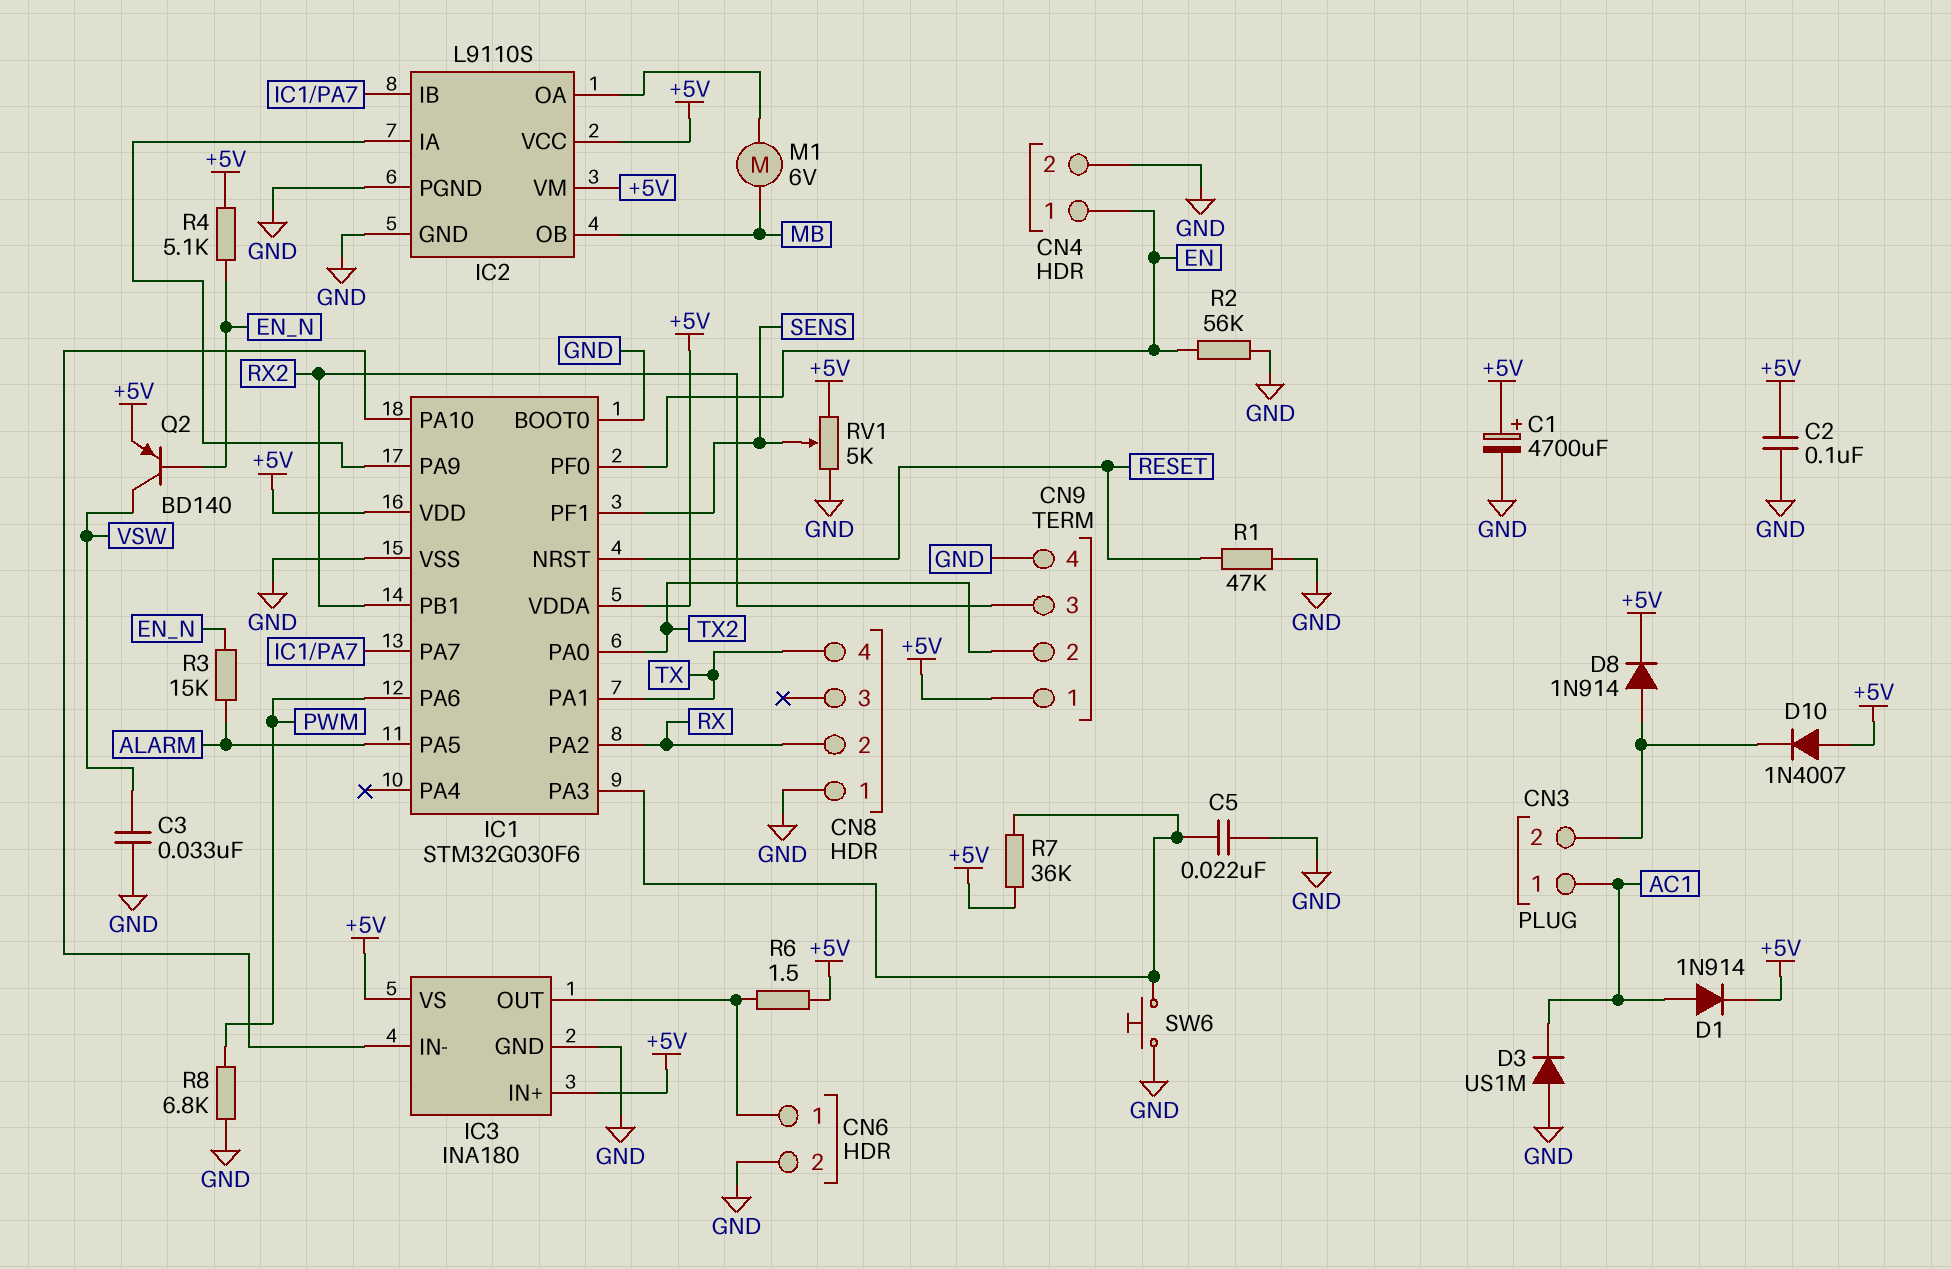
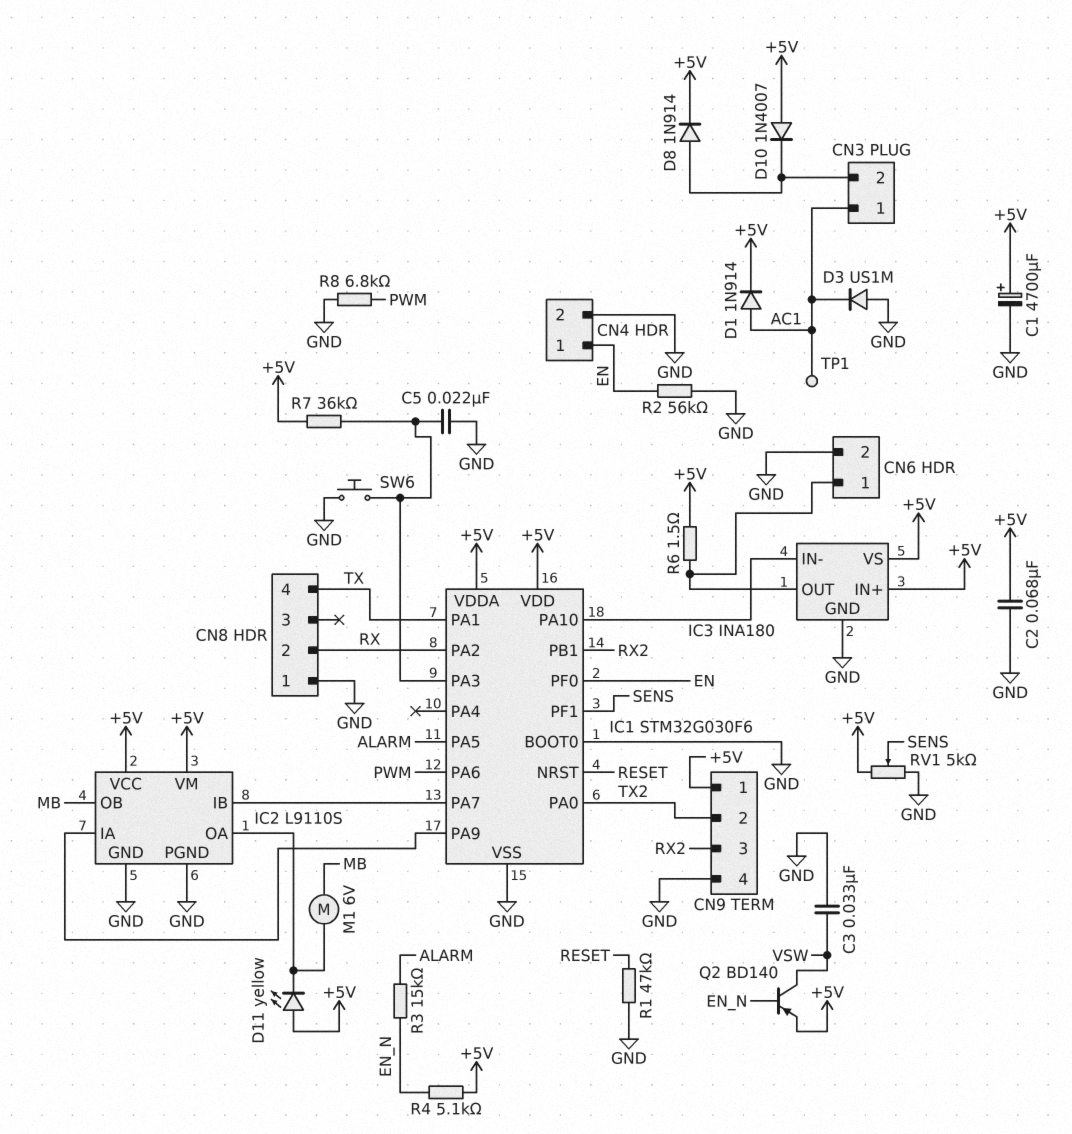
C2: 100nF (+5V, GND) -> 68nF (+5V, GND)
D11: none -> LED yellow (A +5V, K IC2/OA)
TP1: none -> test point (AC1)

